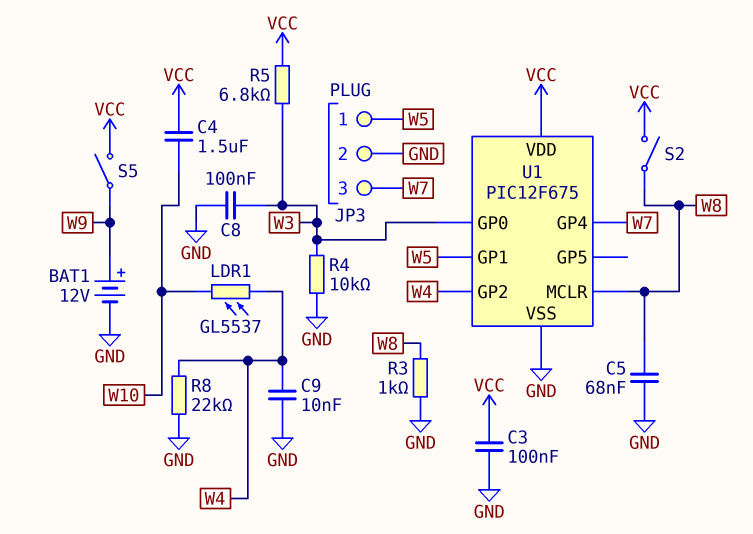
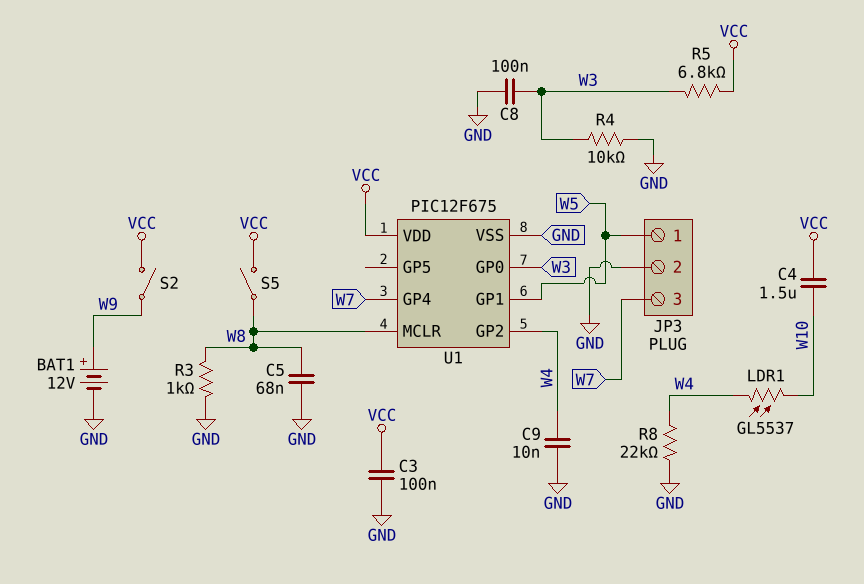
S2: switch (VCC, W8) -> switch (VCC, W9)
S5: switch (VCC, W9) -> switch (VCC, W8)

